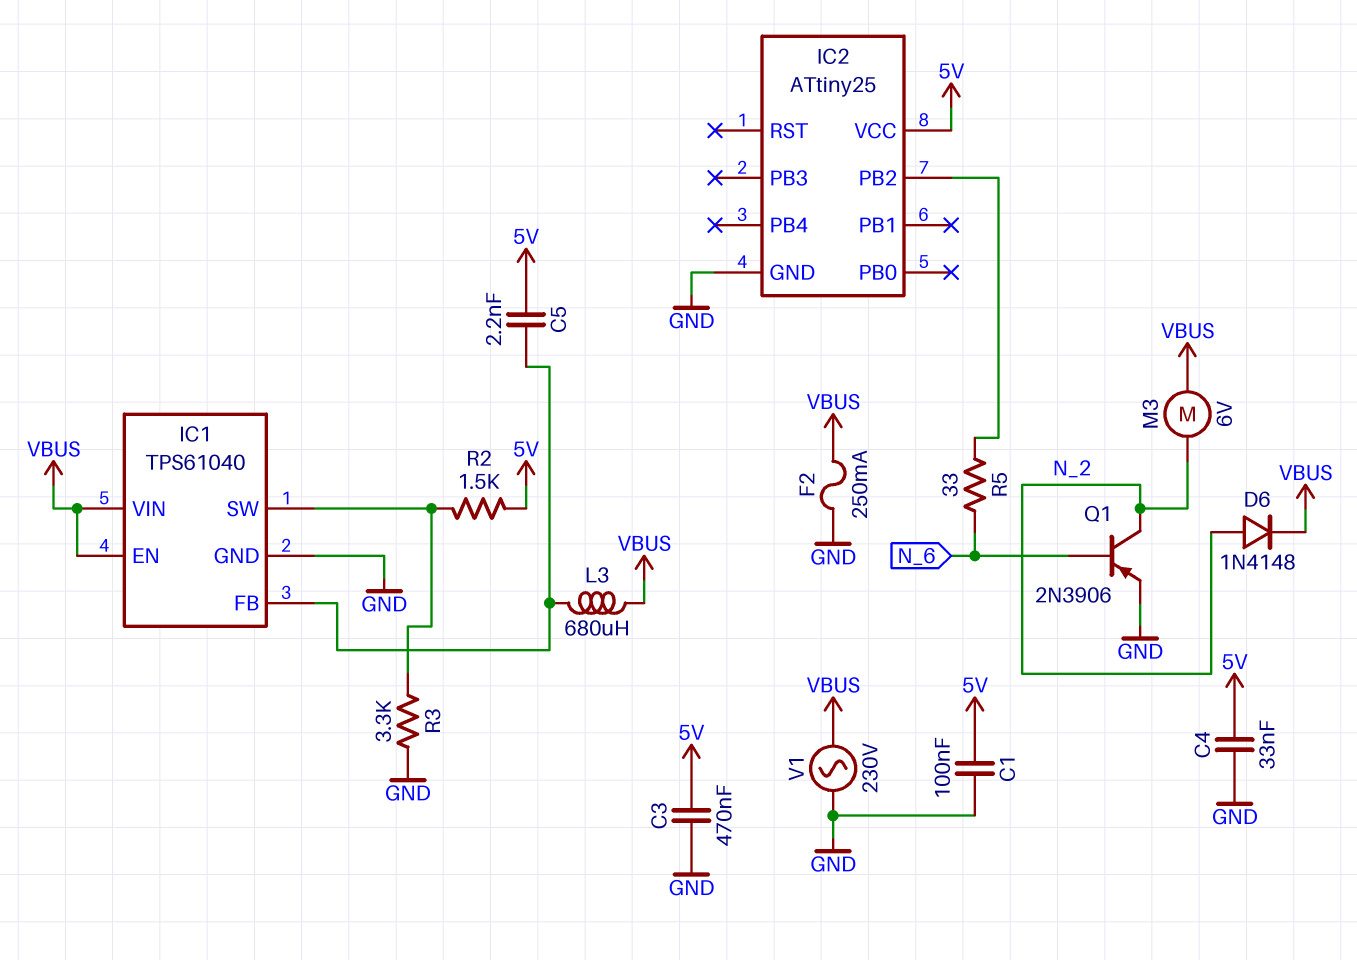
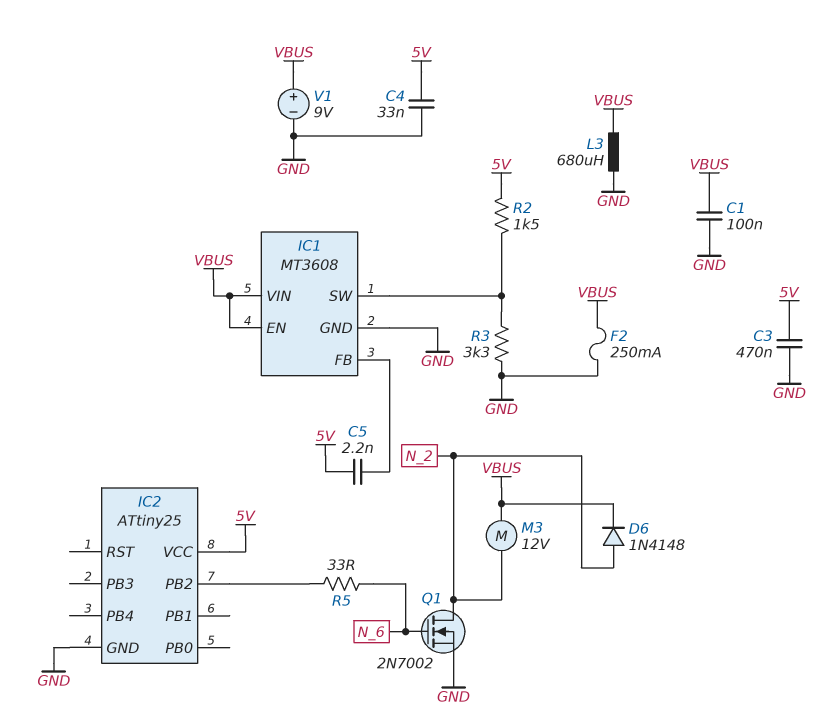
C1: 100nF (5V, GND) -> 100nF (GND, VBUS)
IC1: TPS61040 -> MT3608
L3: 680uH (IC1/FB, VBUS) -> 680uH (GND, VBUS)
M3: motor 6V (N_2, VBUS) -> motor 12V (N_2, VBUS)
Q1: PNP 2N3906 (B N_6, C N_2, E GND) -> NMOS 2N7002 (G N_6, D N_2, S GND)
V1: AC 230V (GND, VBUS) -> 9V (plus VBUS, minus GND)

